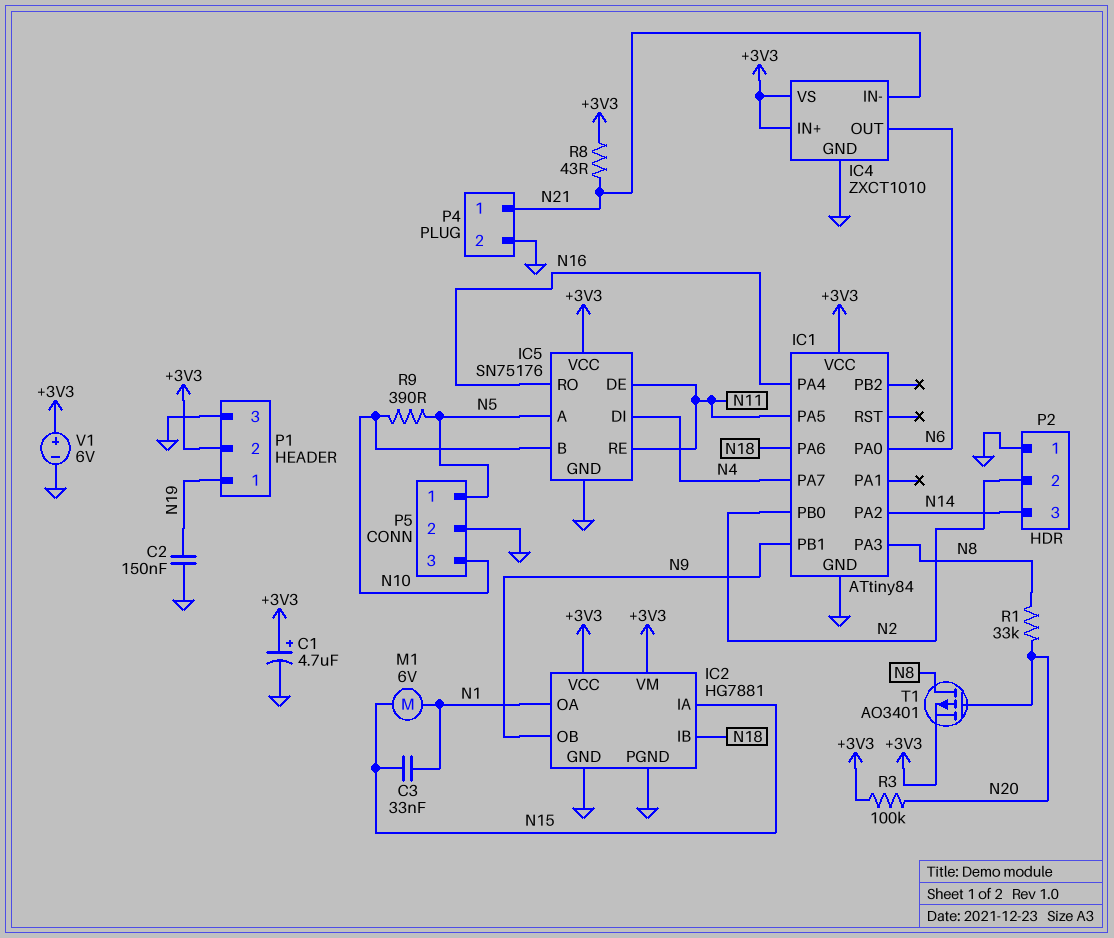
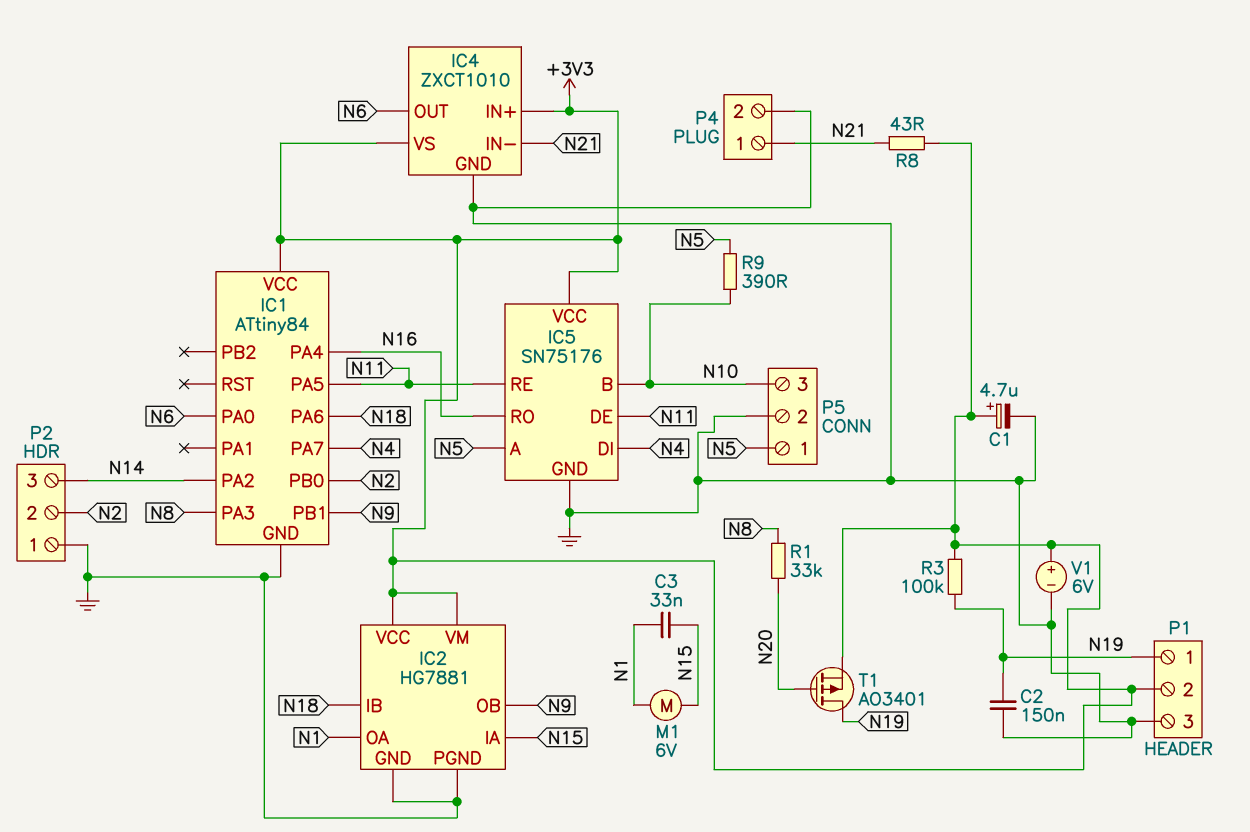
R3: 100k (+3V3, N20) -> 100k (+3V3, N19)
T1: PMOS AO3401 (G N20, D N8, S +3V3) -> PMOS AO3401 (G N20, D N19, S +3V3)

